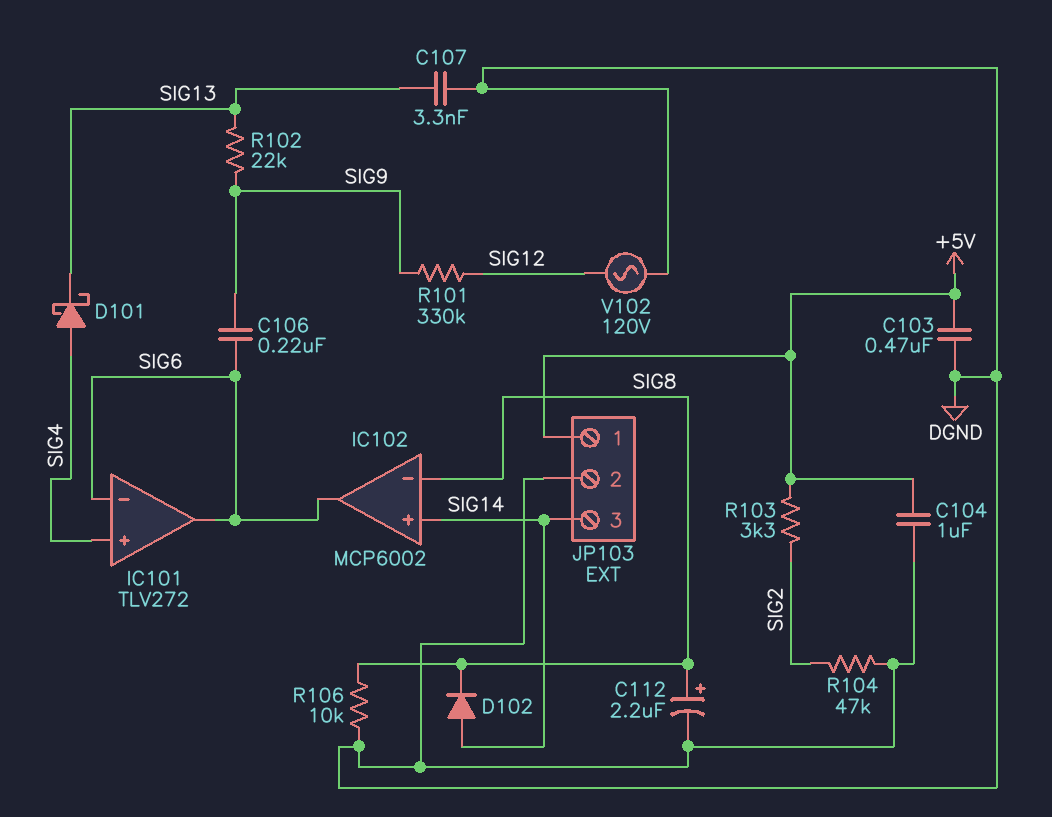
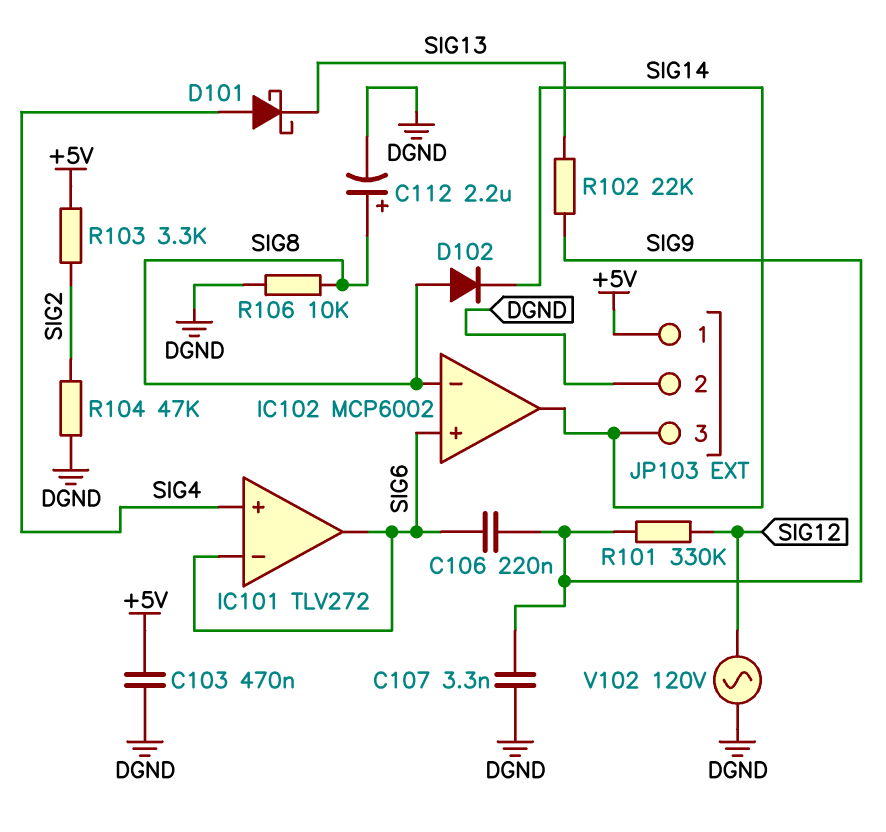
C104: 1uF (+5V, DGND) -> none
C107: 3.3nF (DGND, SIG13) -> 3.3nF (DGND, SIG9)
D102: diode (A SIG14, K SIG8) -> diode (A SIG8, K SIG14)
IC102 pin in+: SIG14 -> SIG6
IC102 pin out: SIG6 -> SIG14

